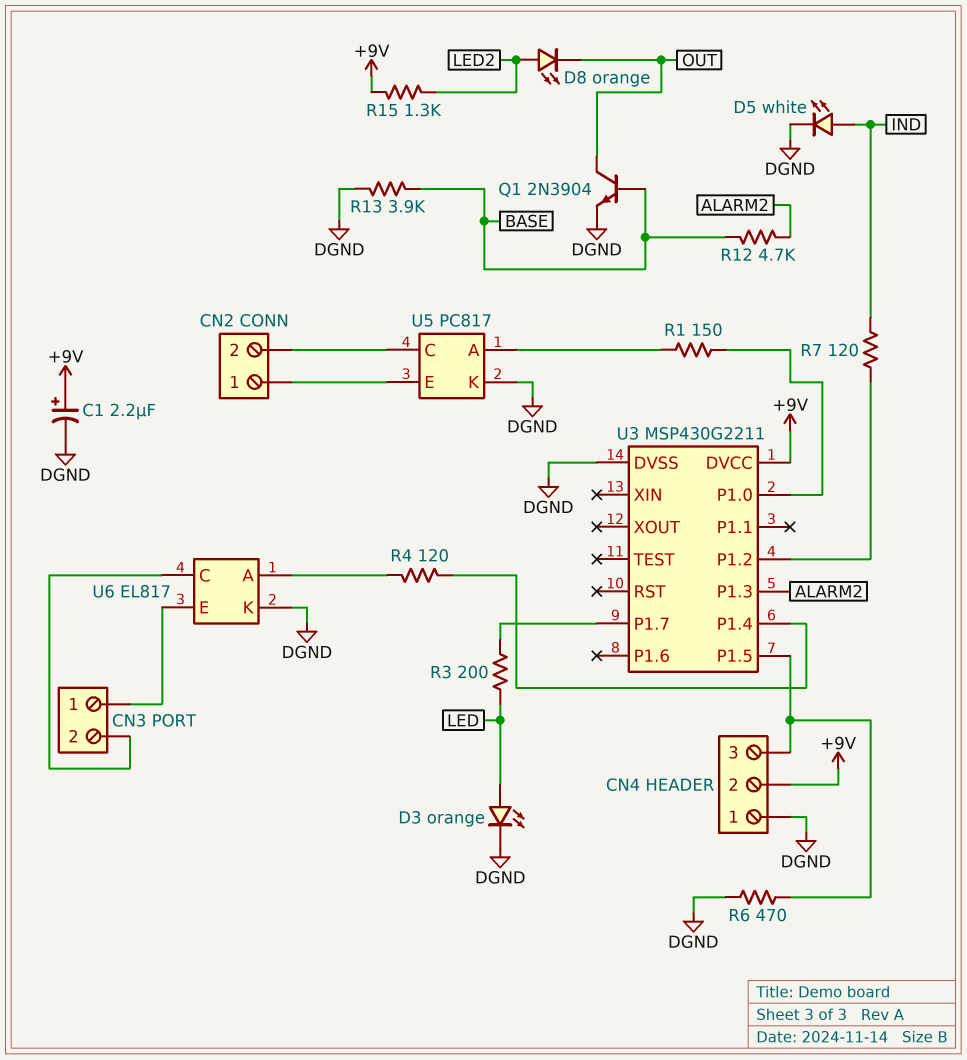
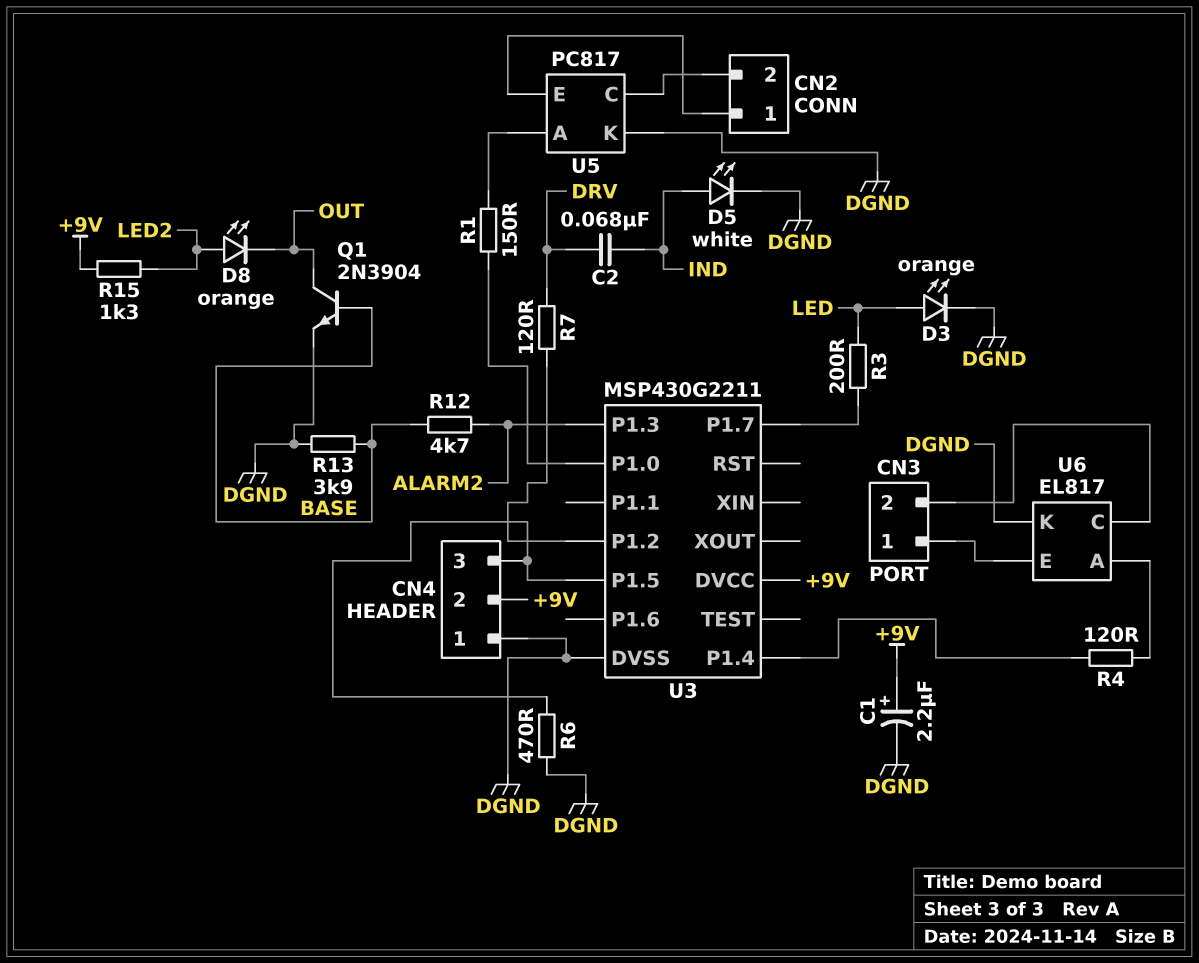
C2: none -> 68nF (DRV, IND)
R7: 120 (IND, U3/P1.2) -> 120 (DRV, U3/P1.2)

